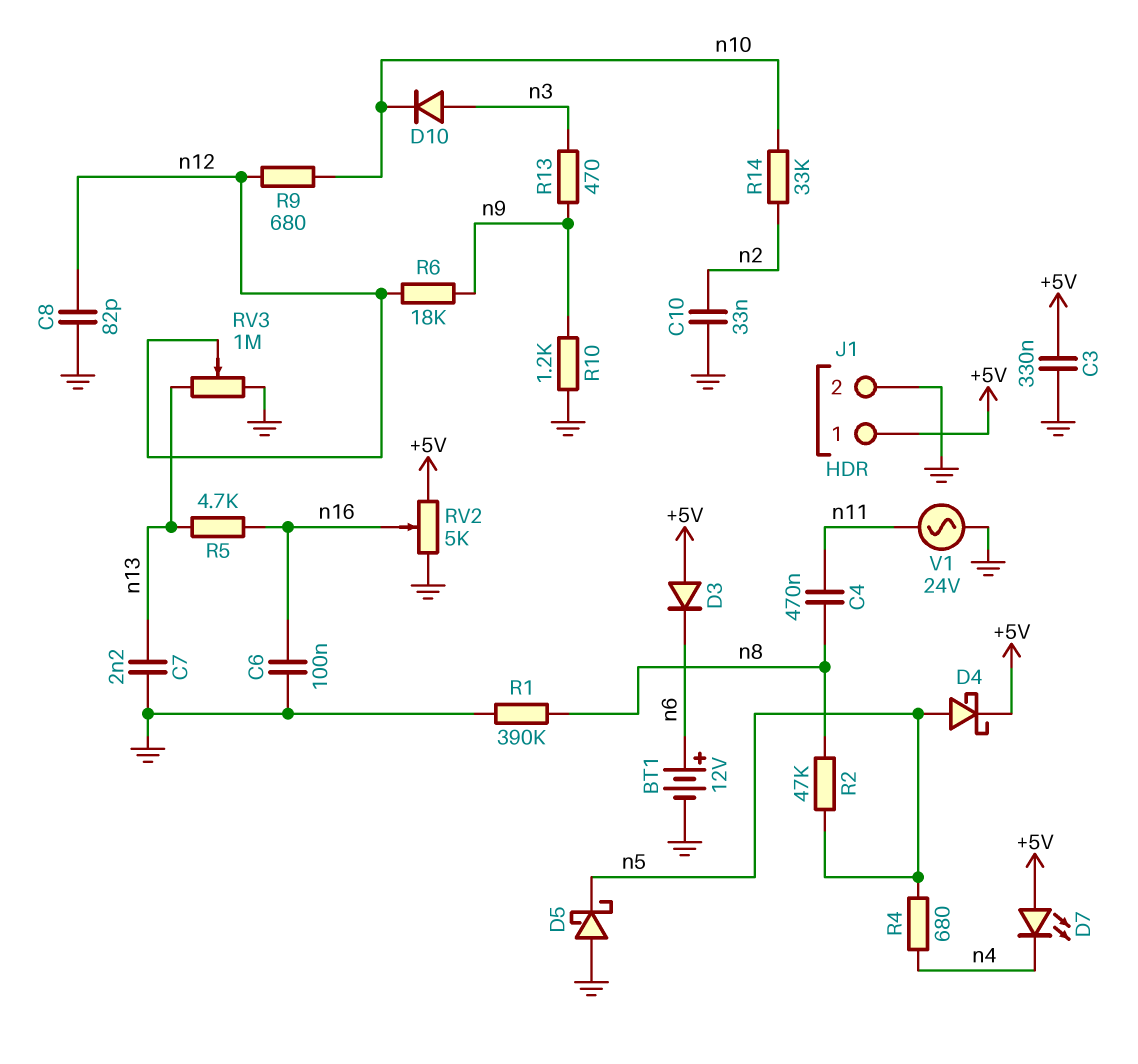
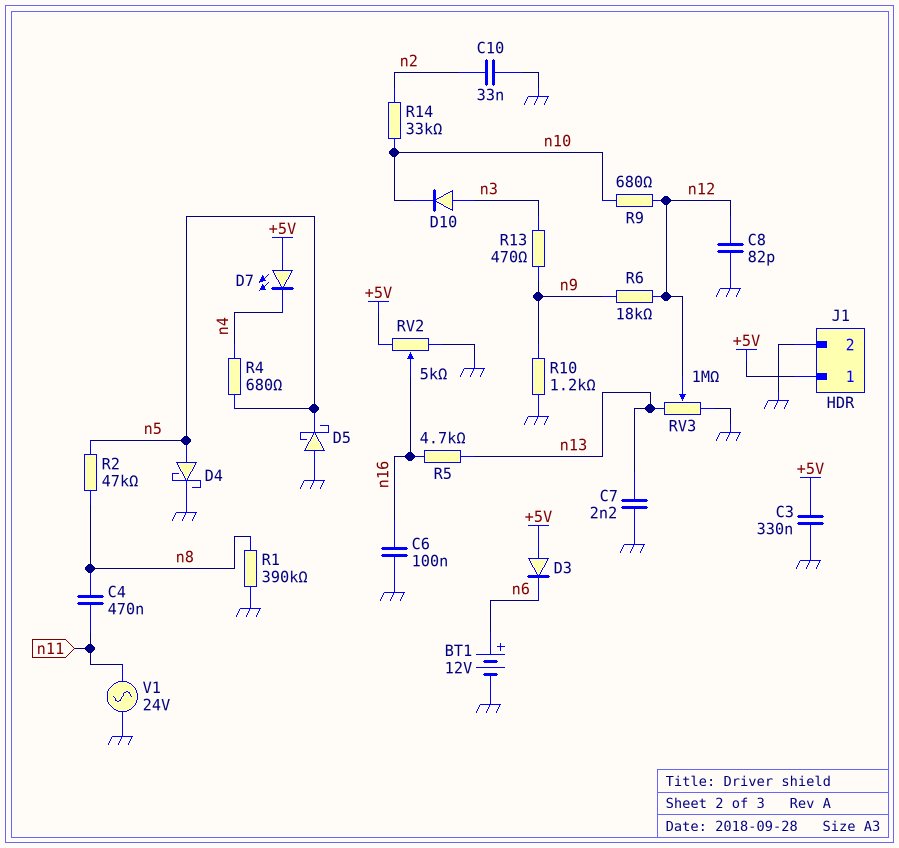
D4: schottky (A n5, K +5V) -> schottky (A n5, K GND)

